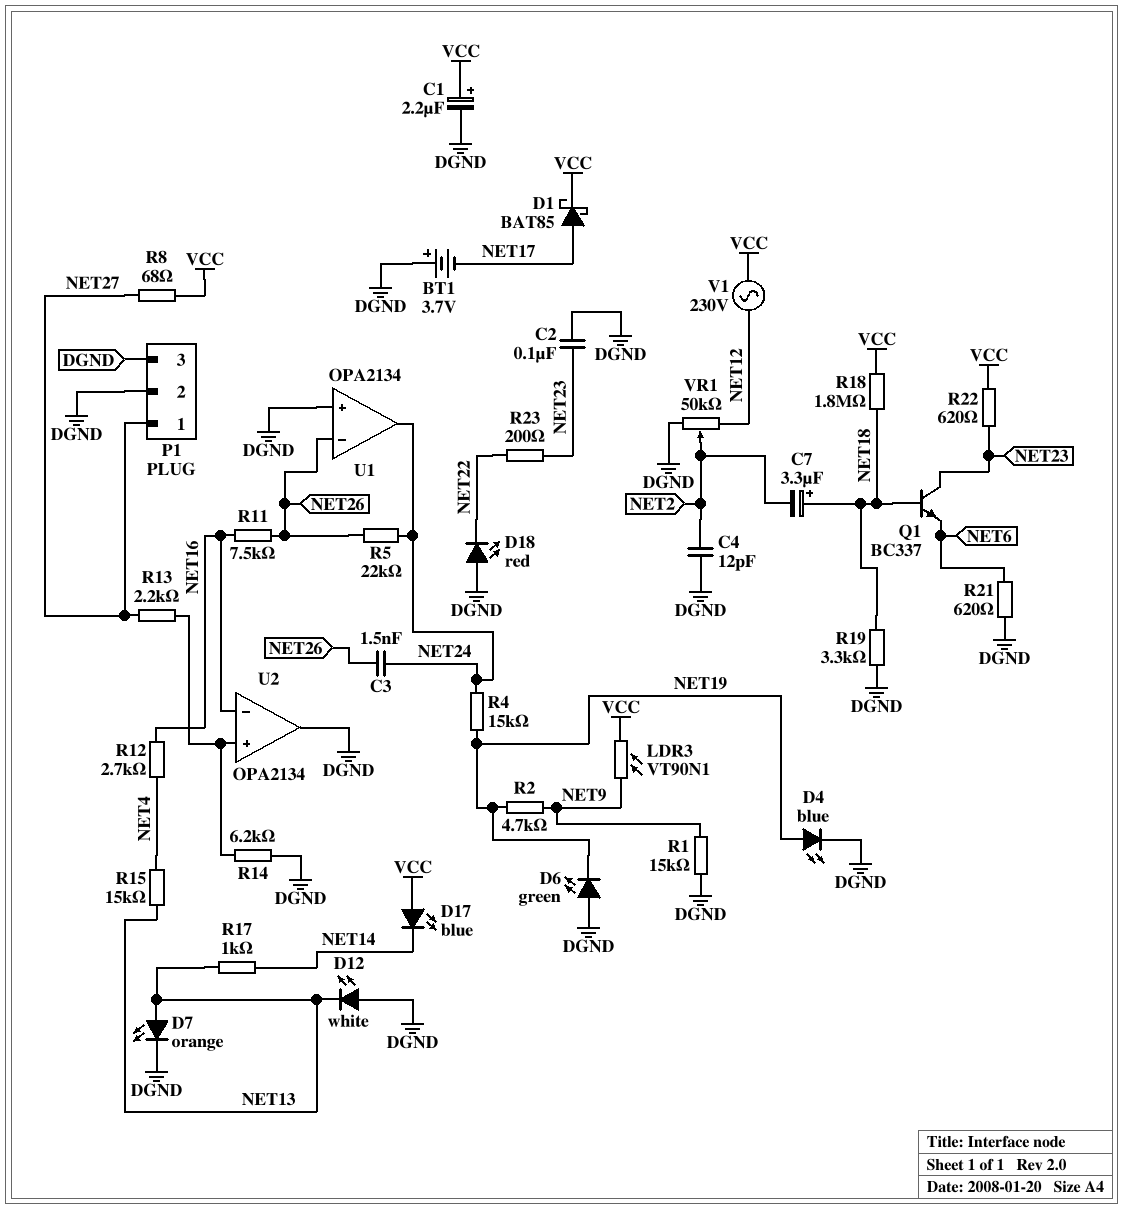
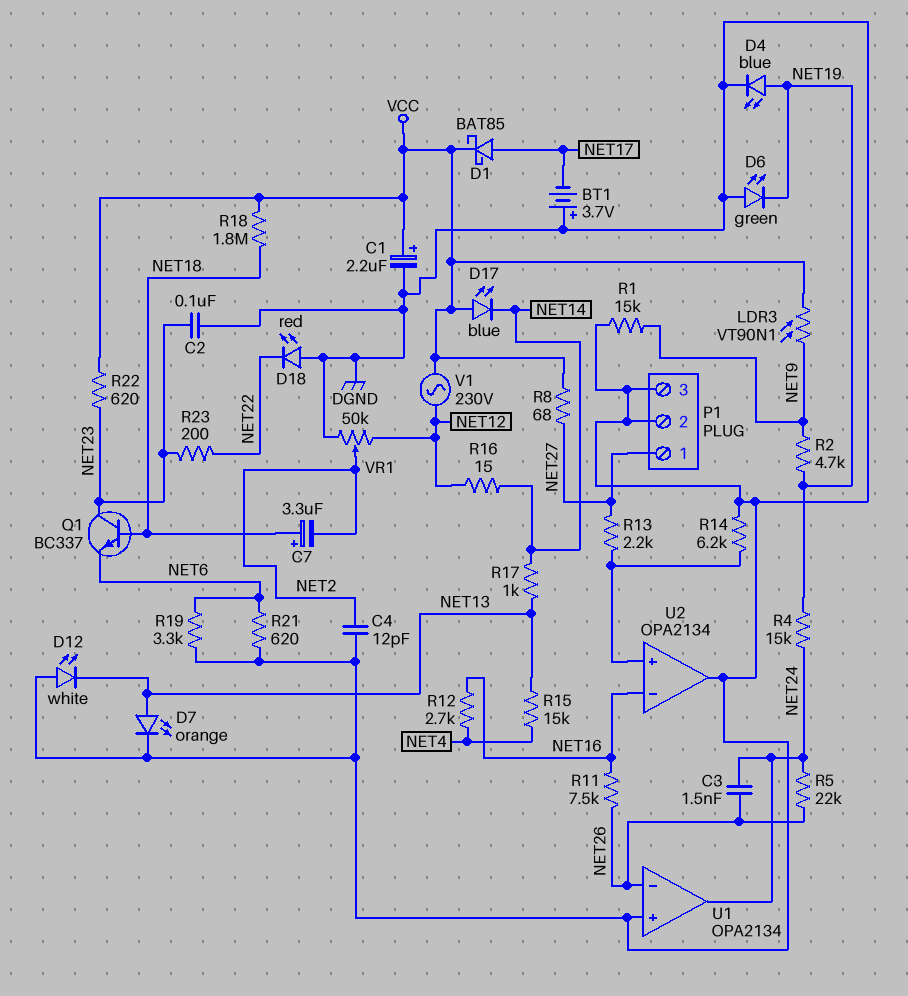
R16: none -> 15 (NET12, NET14)
R19: 3.3k (DGND, NET18) -> 3.3k (DGND, NET6)

